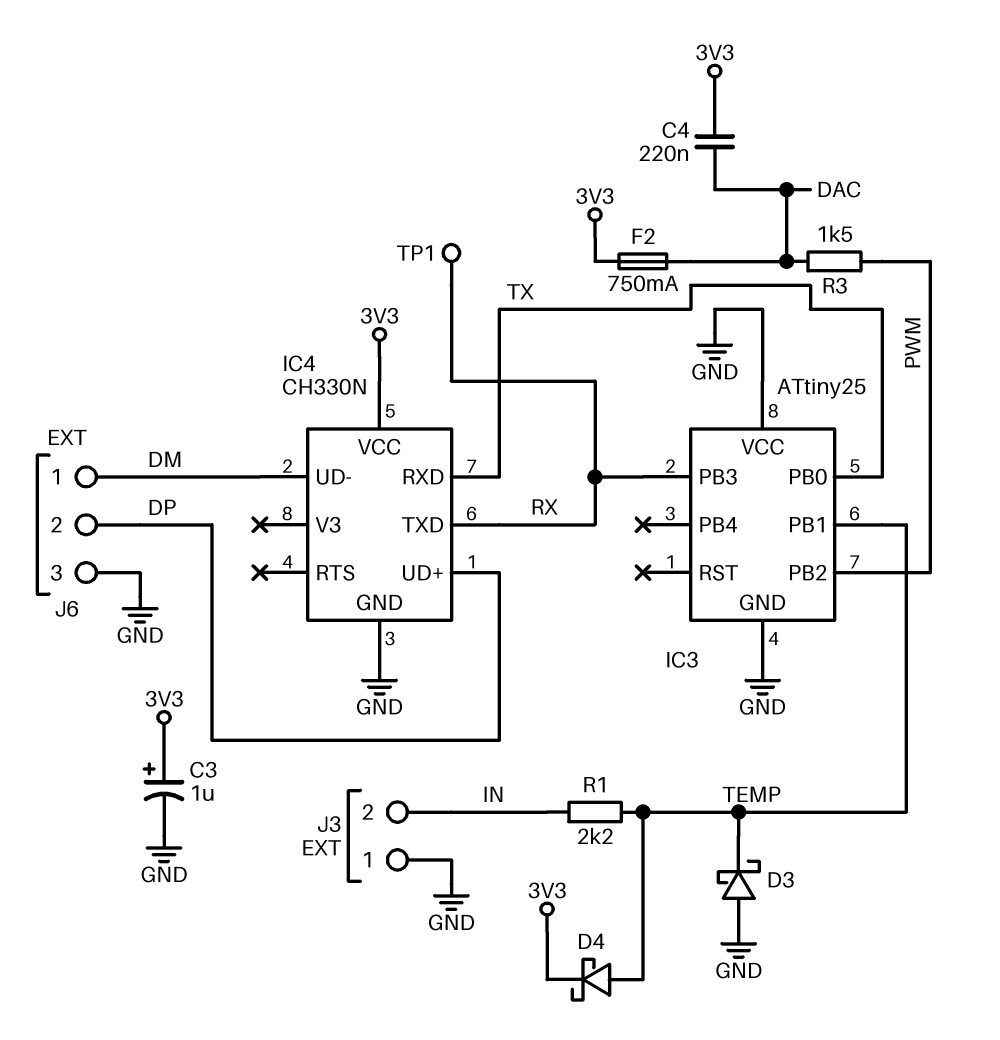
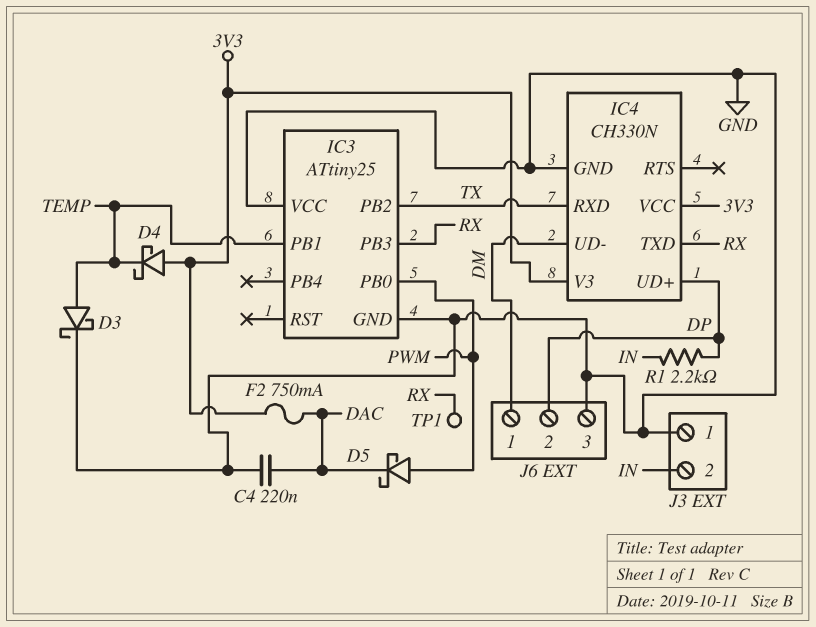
C3: 1uF (plus 3V3, minus GND) -> none
C4: 220nF (3V3, DAC) -> 220nF (DAC, GND)
D3: schottky (A GND, K TEMP) -> schottky (A TEMP, K GND)
D4: schottky (A TEMP, K 3V3) -> schottky (A 3V3, K TEMP)
D5: none -> schottky (A PWM, K DAC)
IC3 pin PB0: TX -> PWM
IC3 pin PB2: PWM -> TX
IC4 pin V3: none -> 3V3
R1: 2.2k (IN, TEMP) -> 2.2k (DP, IN)
R3: 1.5k (DAC, PWM) -> none

